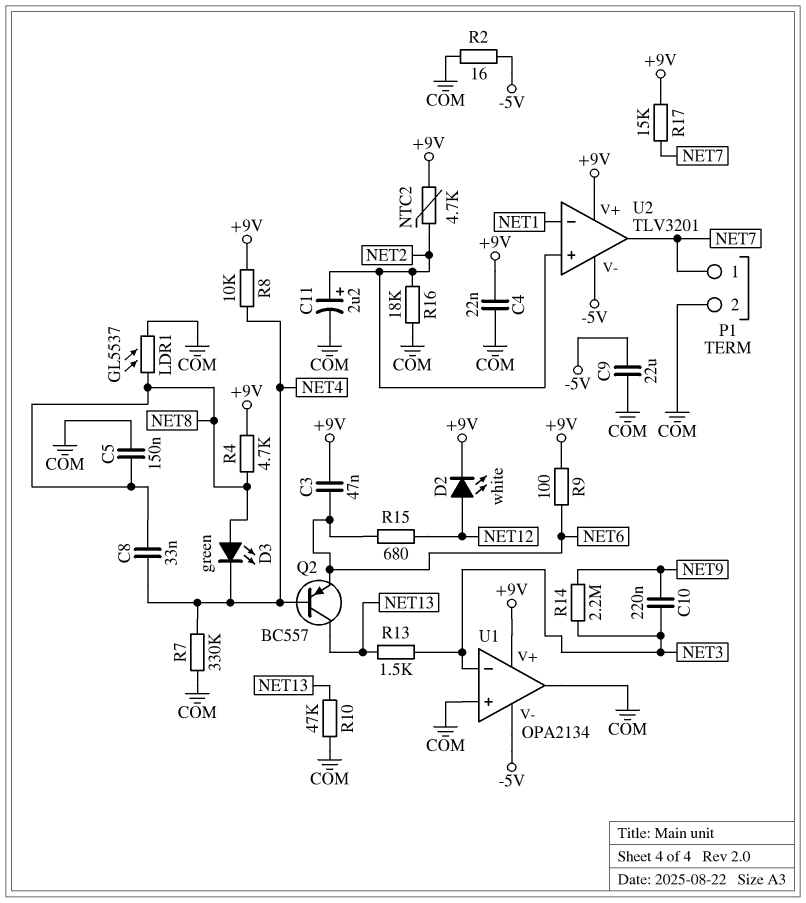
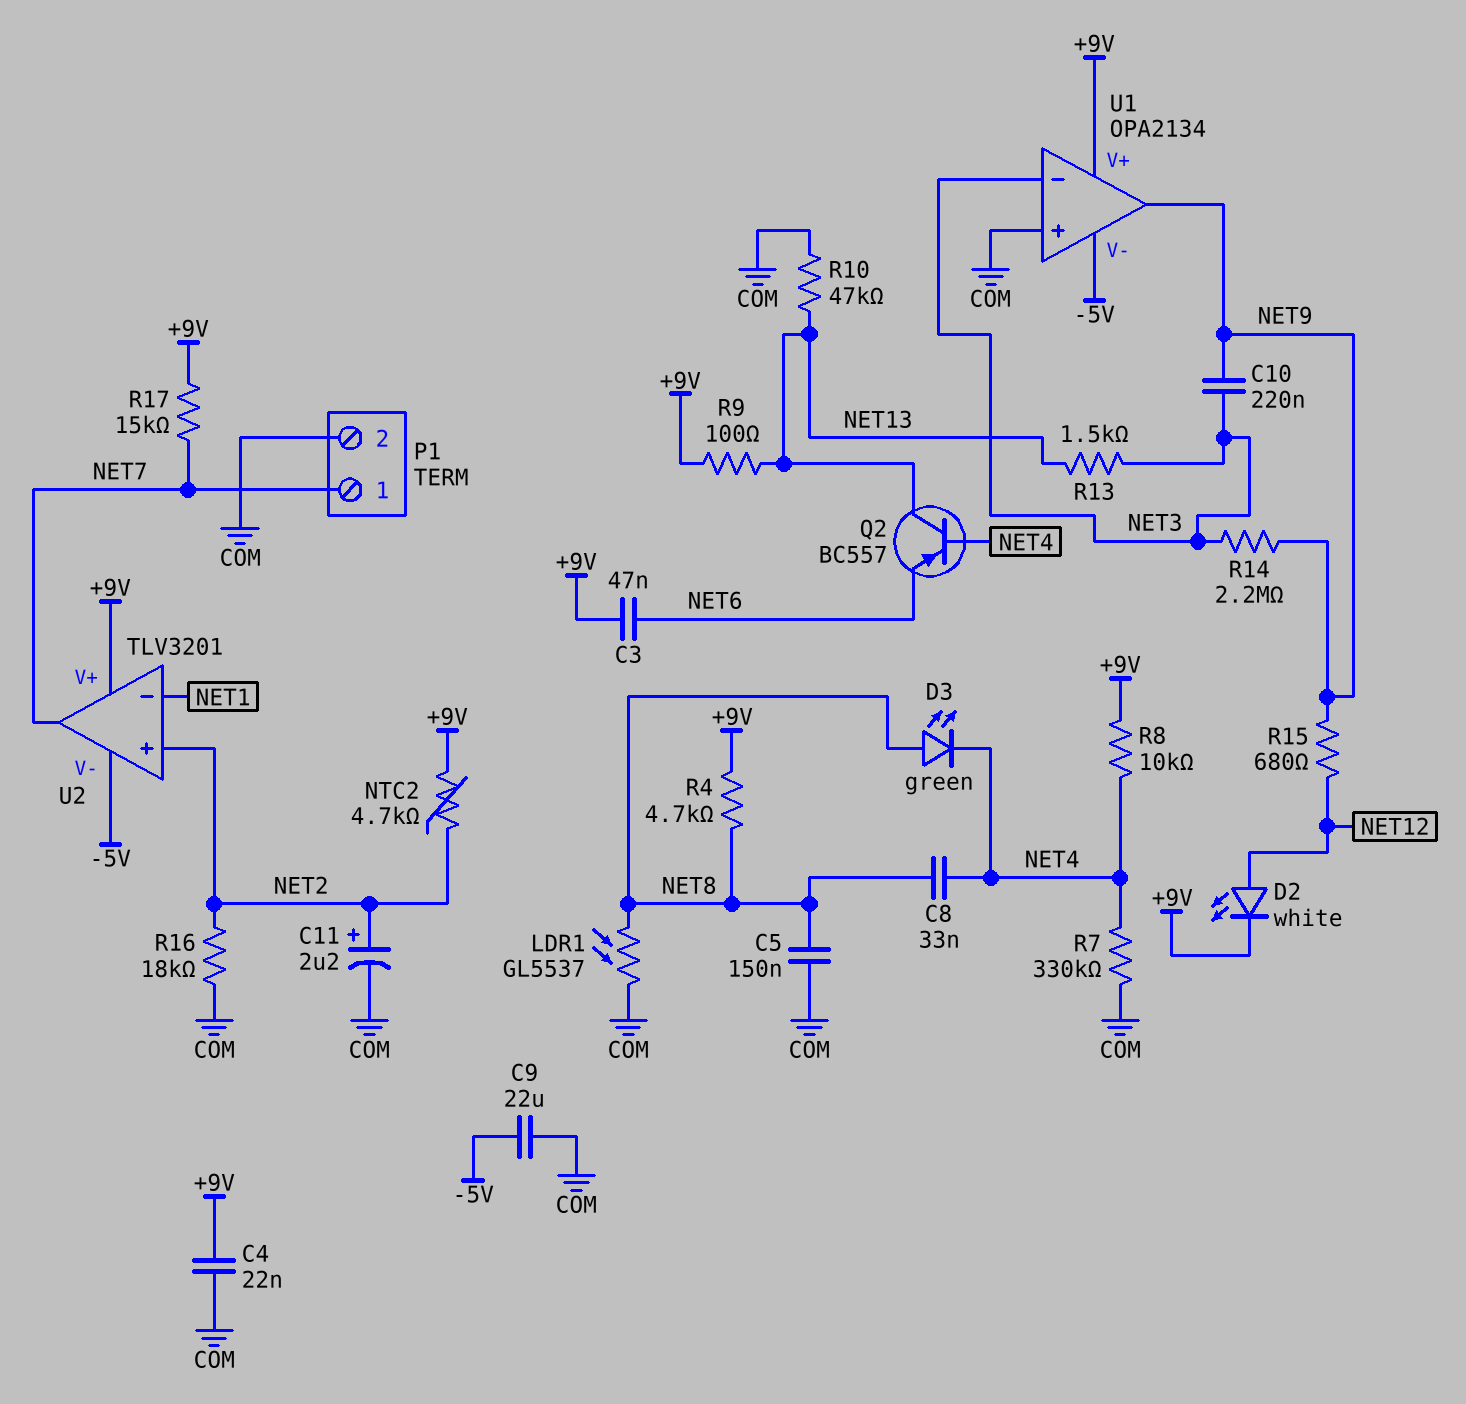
R2: 16 (-5V, COM) -> none
R9: 100 (+9V, NET6) -> 100 (+9V, NET13)
R15: 680 (NET6, NET12) -> 680 (NET9, NET12)
U1 pin out: COM -> NET9

